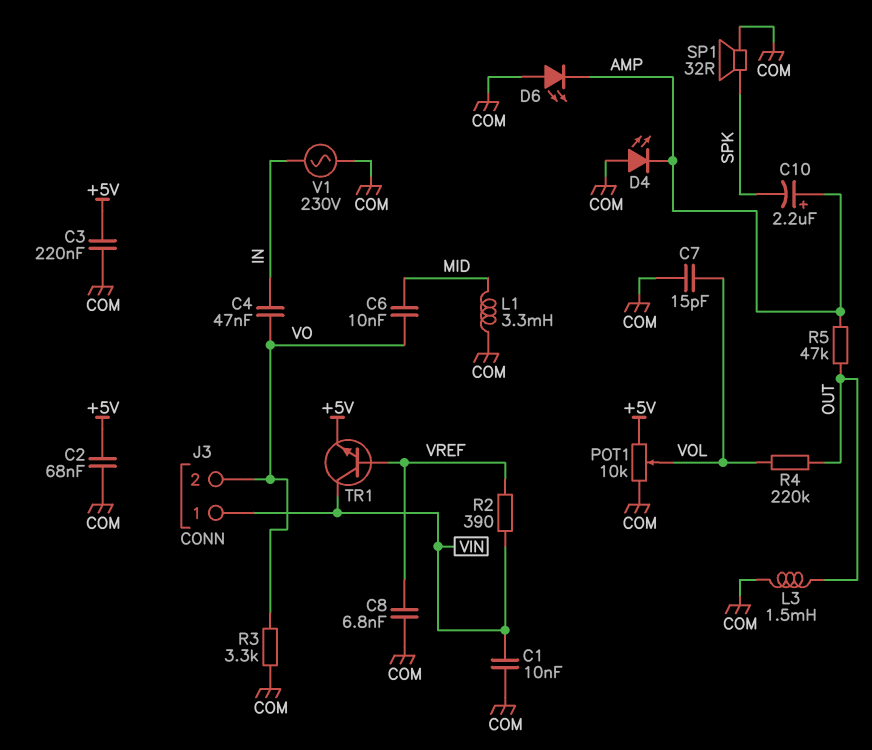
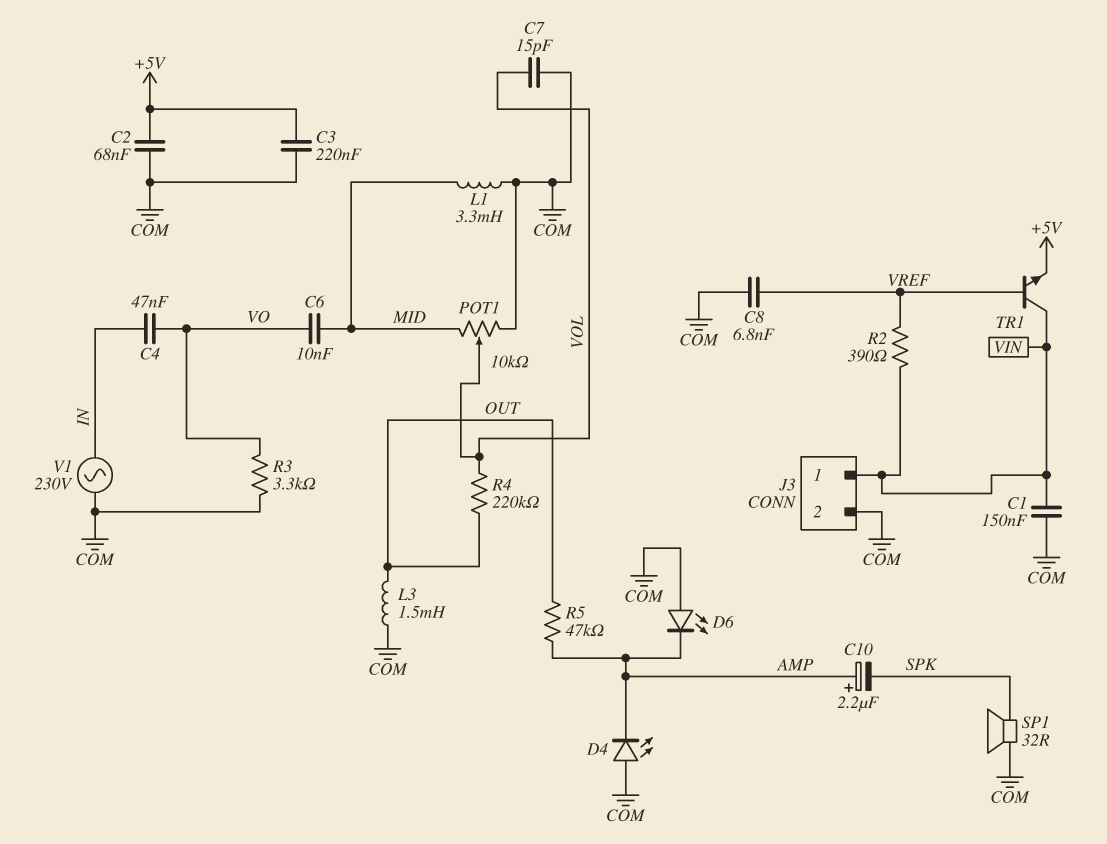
C1: 10nF (COM, VIN) -> 150nF (COM, VIN)
J3 pin 2: VO -> COM
POT1: 10k (+5V, COM, wiper VOL) -> 10k (COM, MID, wiper VOL)

